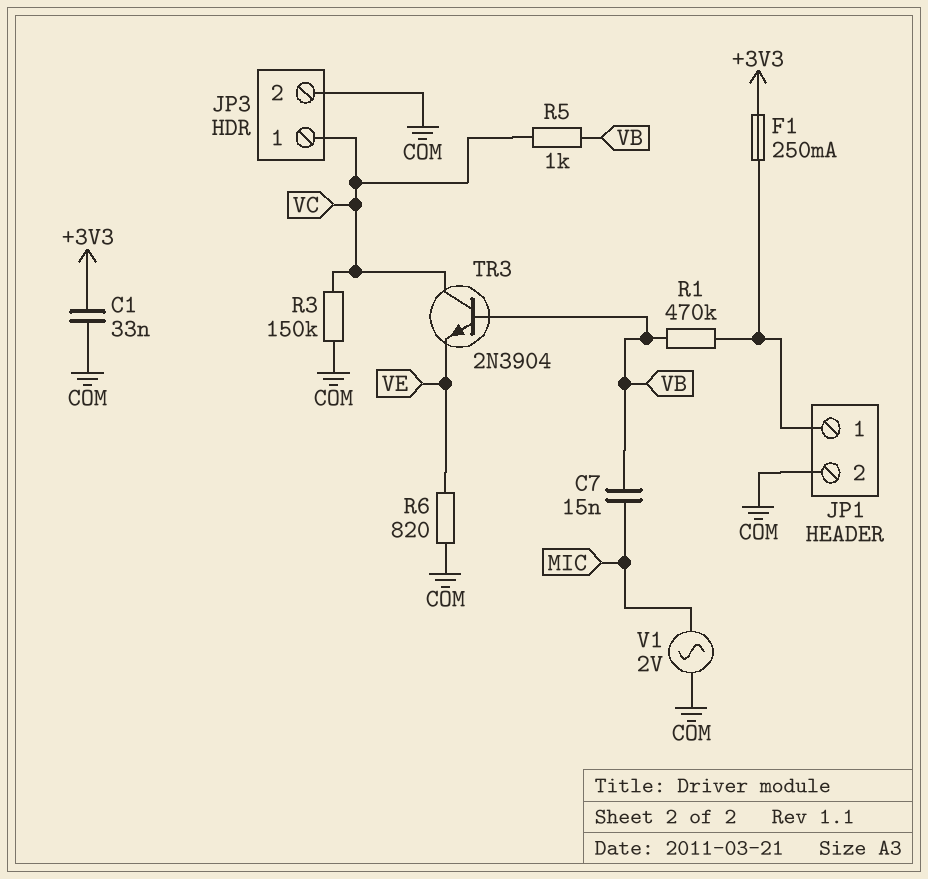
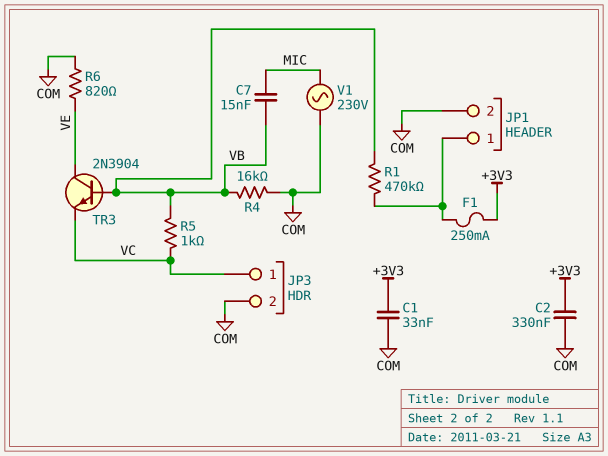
C2: none -> 330nF (+3V3, COM)
R3: 150k (COM, VC) -> none
R4: none -> 16k (COM, VB)
TR3: NPN 2N3904 (B VB, C VC, E VE) -> NPN 2N3904 (B VB, C VE, E VC)
V1: AC 2V (COM, MIC) -> AC 230V (COM, MIC)

